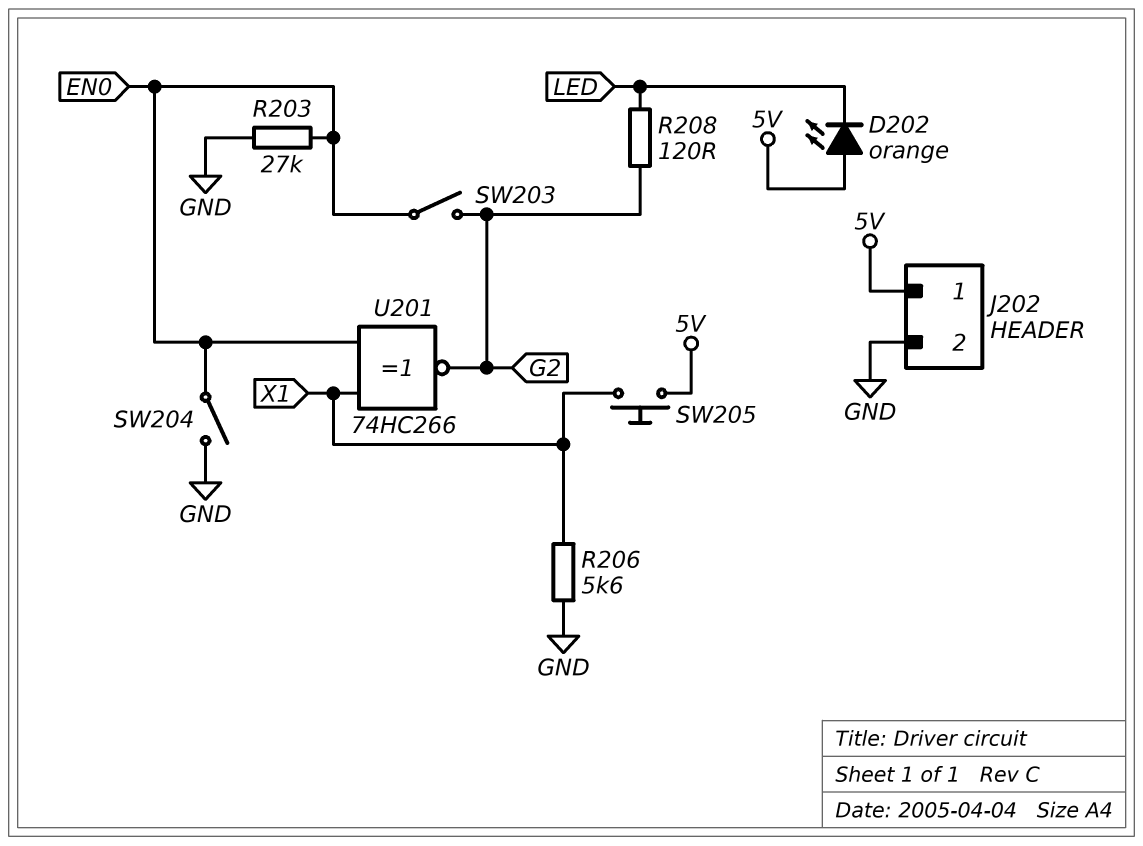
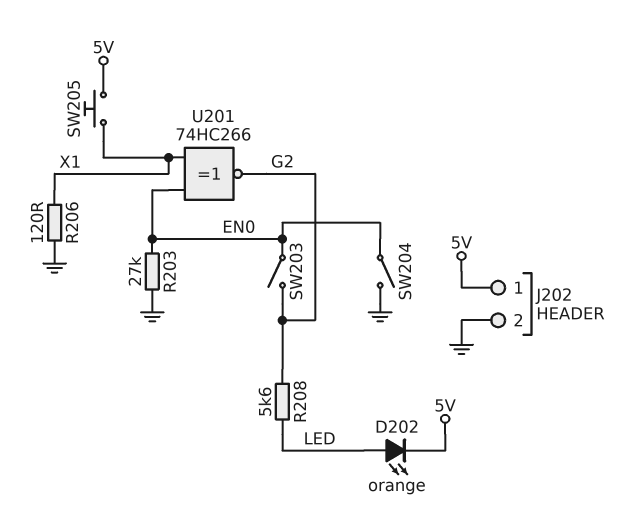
D202: LED orange (A 5V, K LED) -> LED orange (A LED, K 5V)
R206: 5.6k (GND, X1) -> 120 (GND, X1)
R208: 120 (G2, LED) -> 5.6k (G2, LED)

